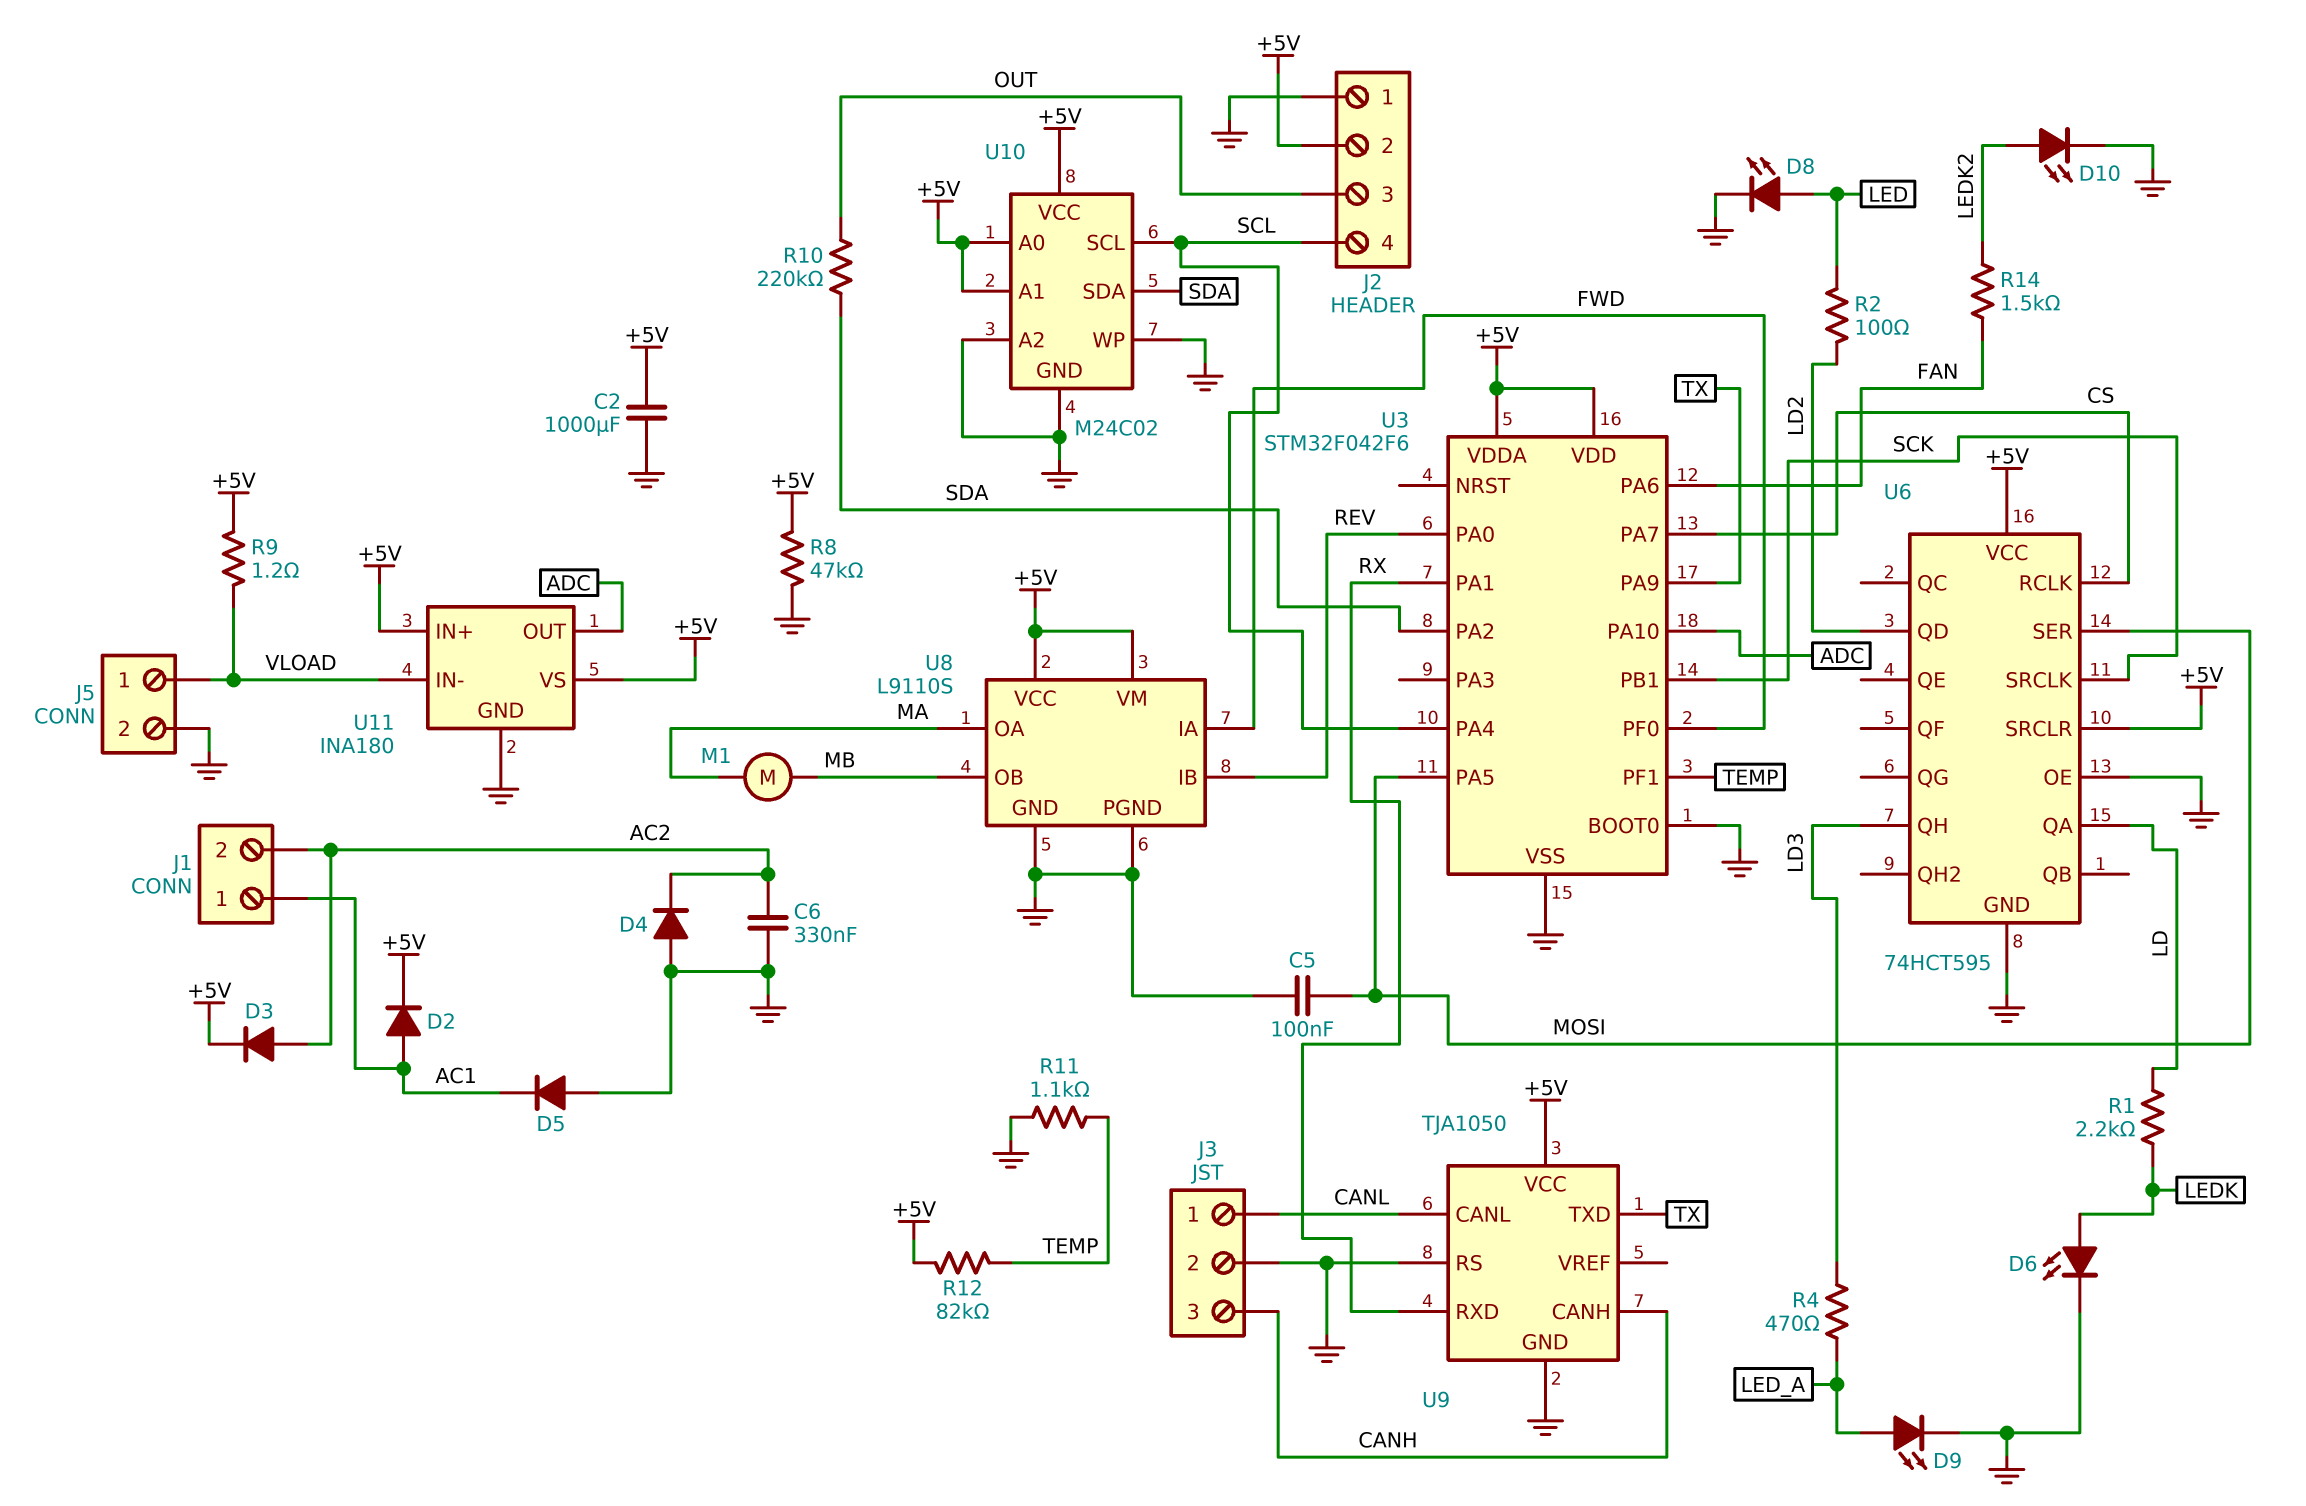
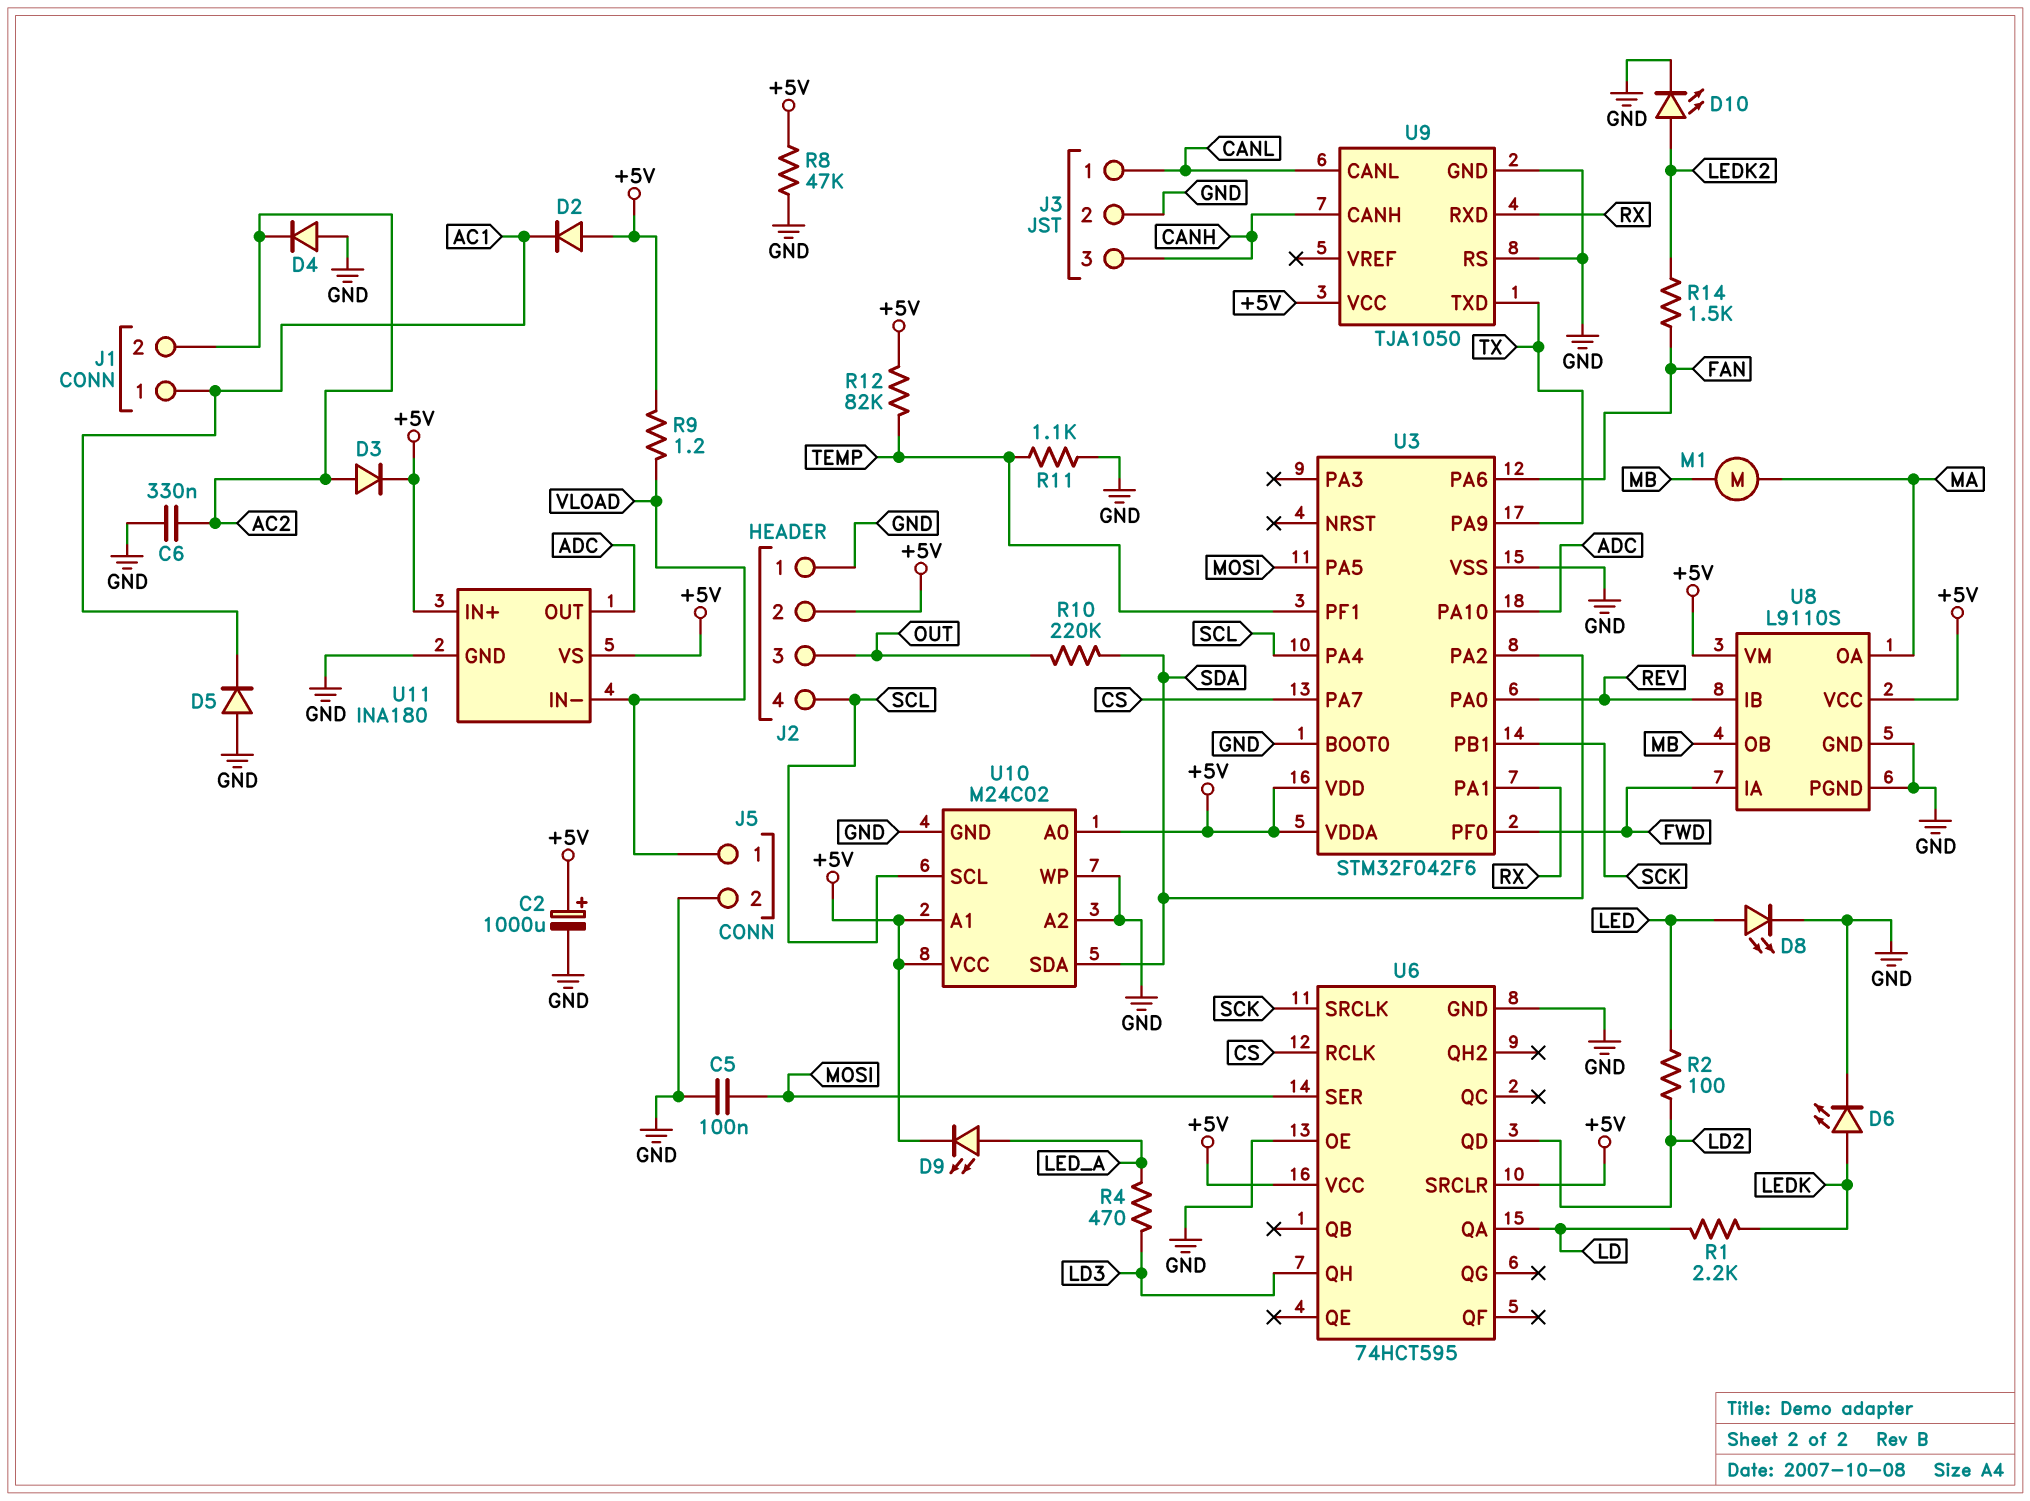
C2: 1000uF (+5V, GND) -> 1000uF (plus +5V, minus GND)
D2: diode (A AC1, K +5V) -> diode (A +5V, K AC1)
D9: LED (A LED_A, K GND) -> LED (A LED_A, K +5V)

